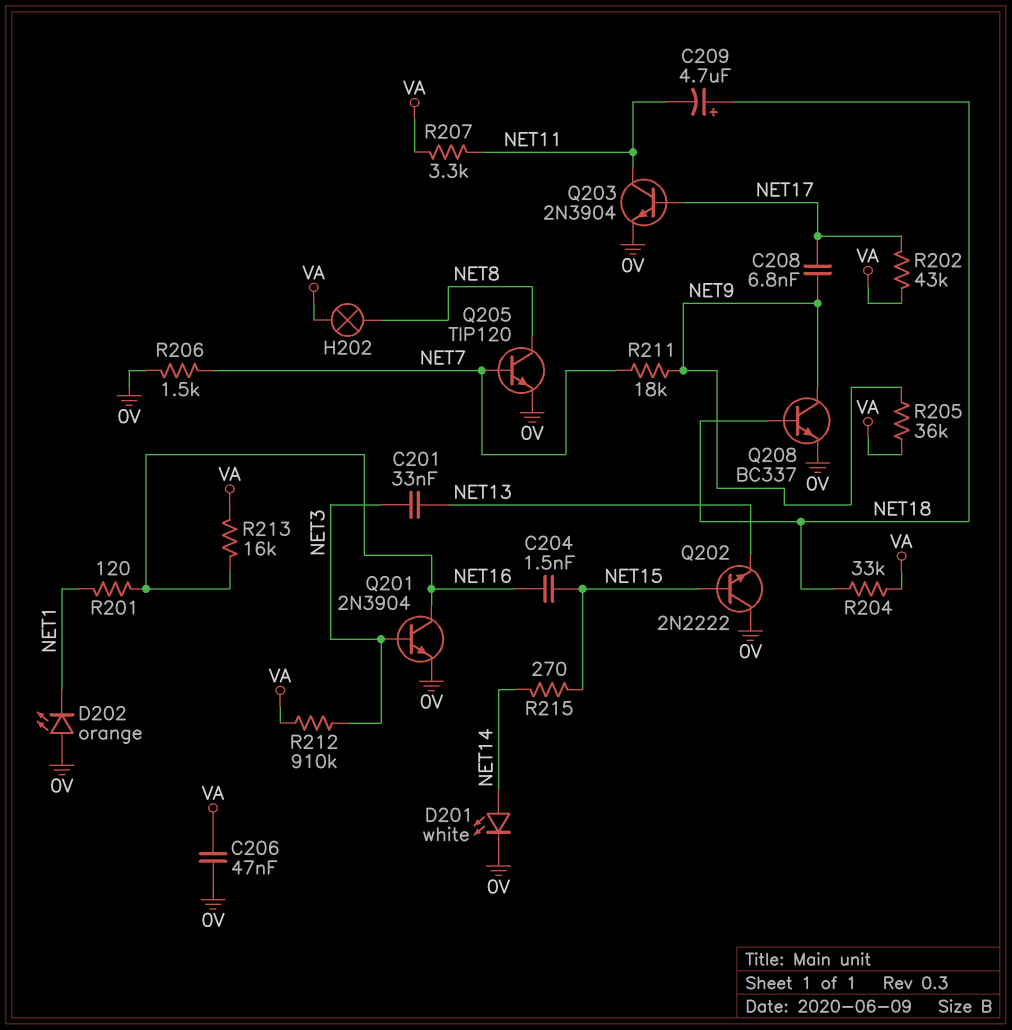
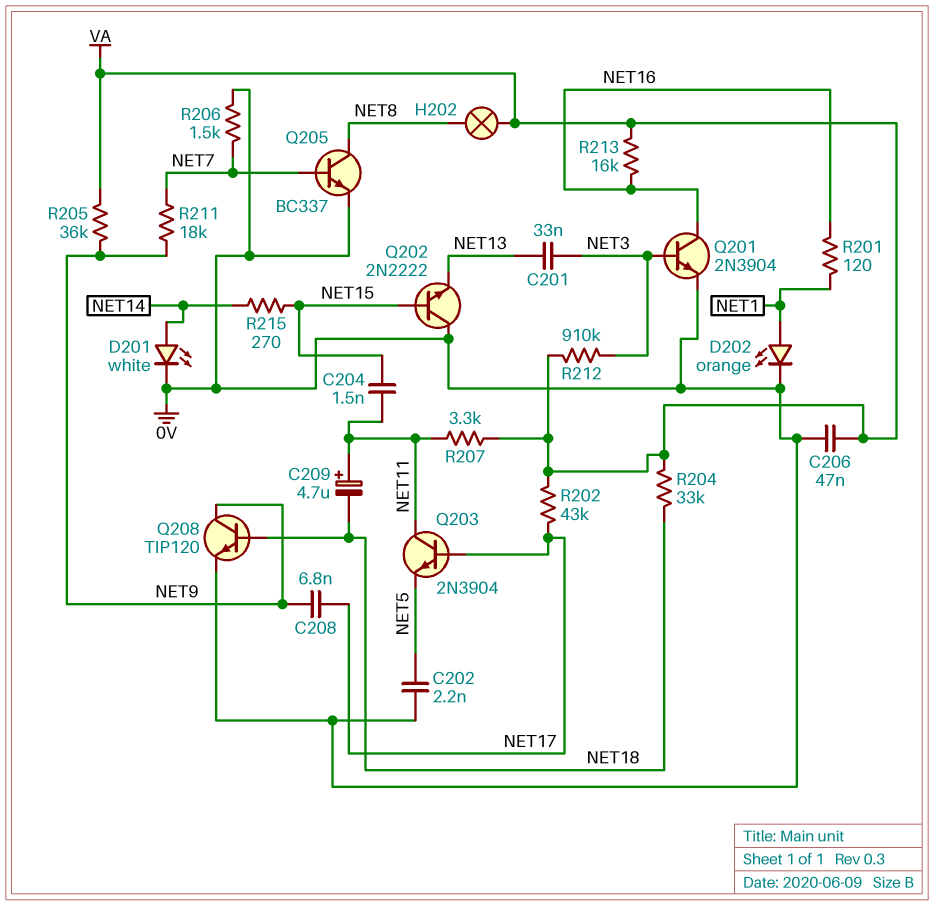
C202: none -> 2.2nF (0V, NET5)
C204: 1.5nF (NET15, NET16) -> 1.5nF (NET11, NET15)
C209: 4.7uF (plus NET18, minus NET11) -> 4.7uF (plus NET11, minus NET18)
D202: LED orange (A 0V, K NET1) -> LED orange (A NET1, K 0V)
Q203: NPN 2N3904 (B NET17, C NET11, E 0V) -> NPN 2N3904 (B NET17, C NET11, E NET5)
Q205: NPN TIP120 (B NET7, C NET8, E 0V) -> NPN BC337 (B NET7, C NET8, E 0V)
Q208: NPN BC337 (B NET18, C NET9, E 0V) -> NPN TIP120 (B NET18, C NET9, E 0V)

